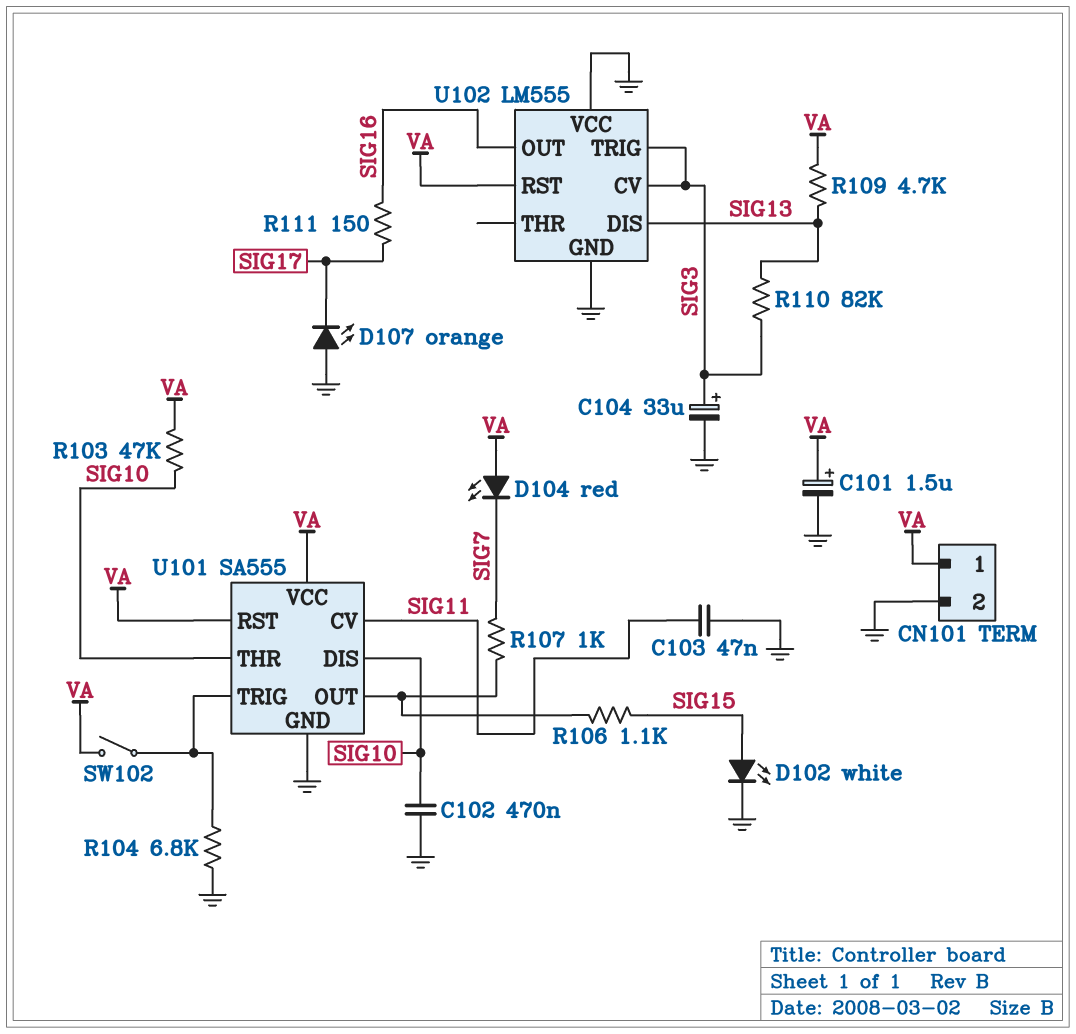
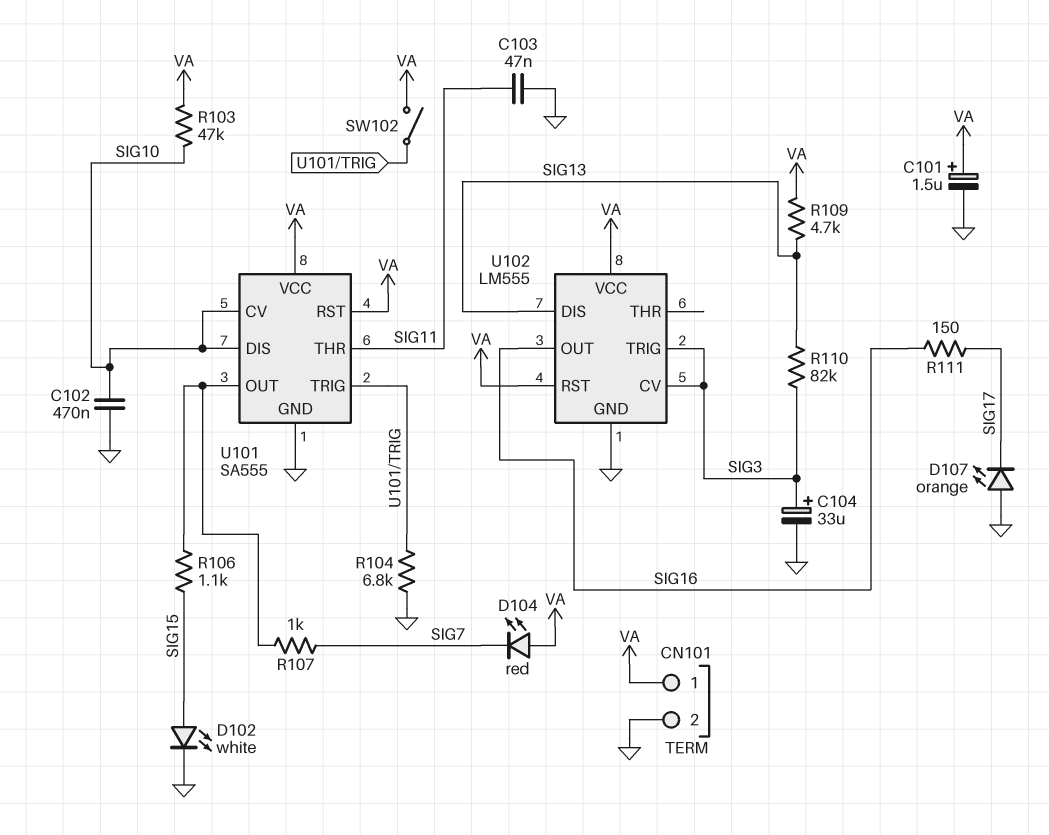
U101 pin CV: SIG11 -> SIG10
U101 pin THR: SIG10 -> SIG11
U102 pin VCC: GND -> VA

